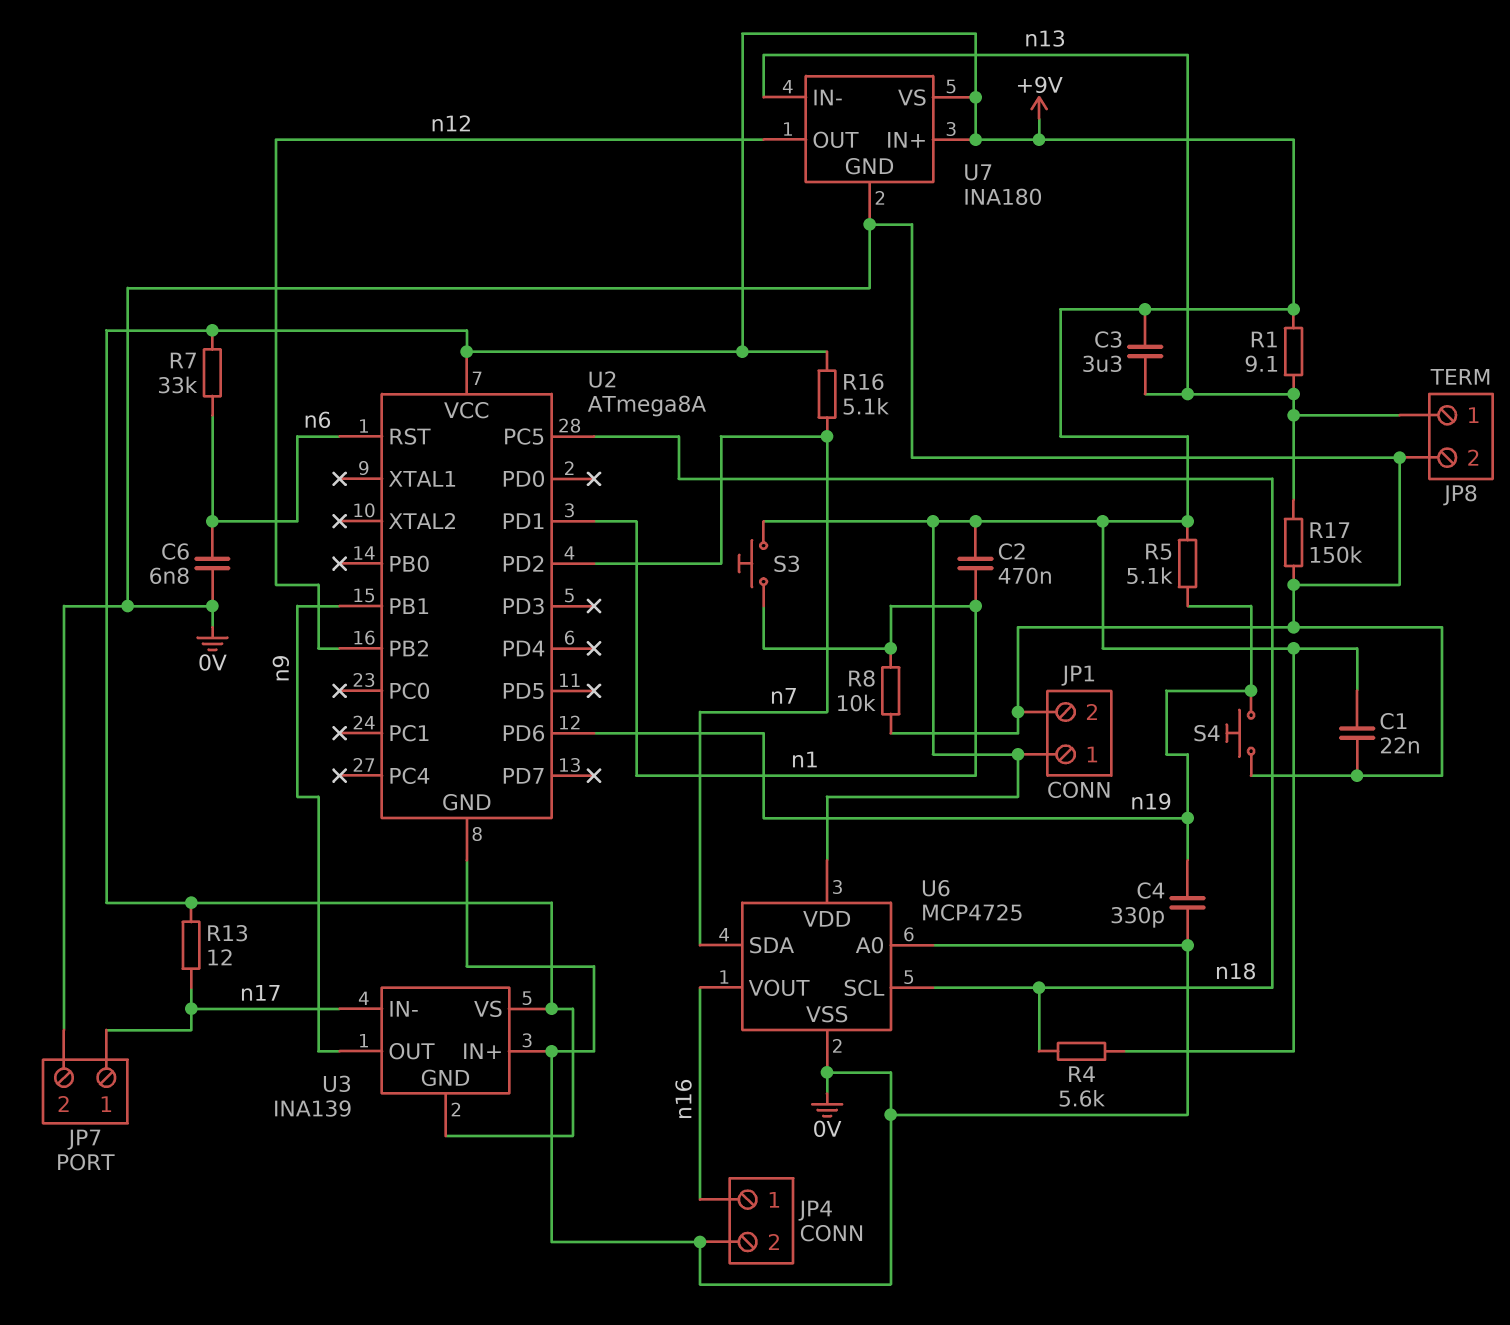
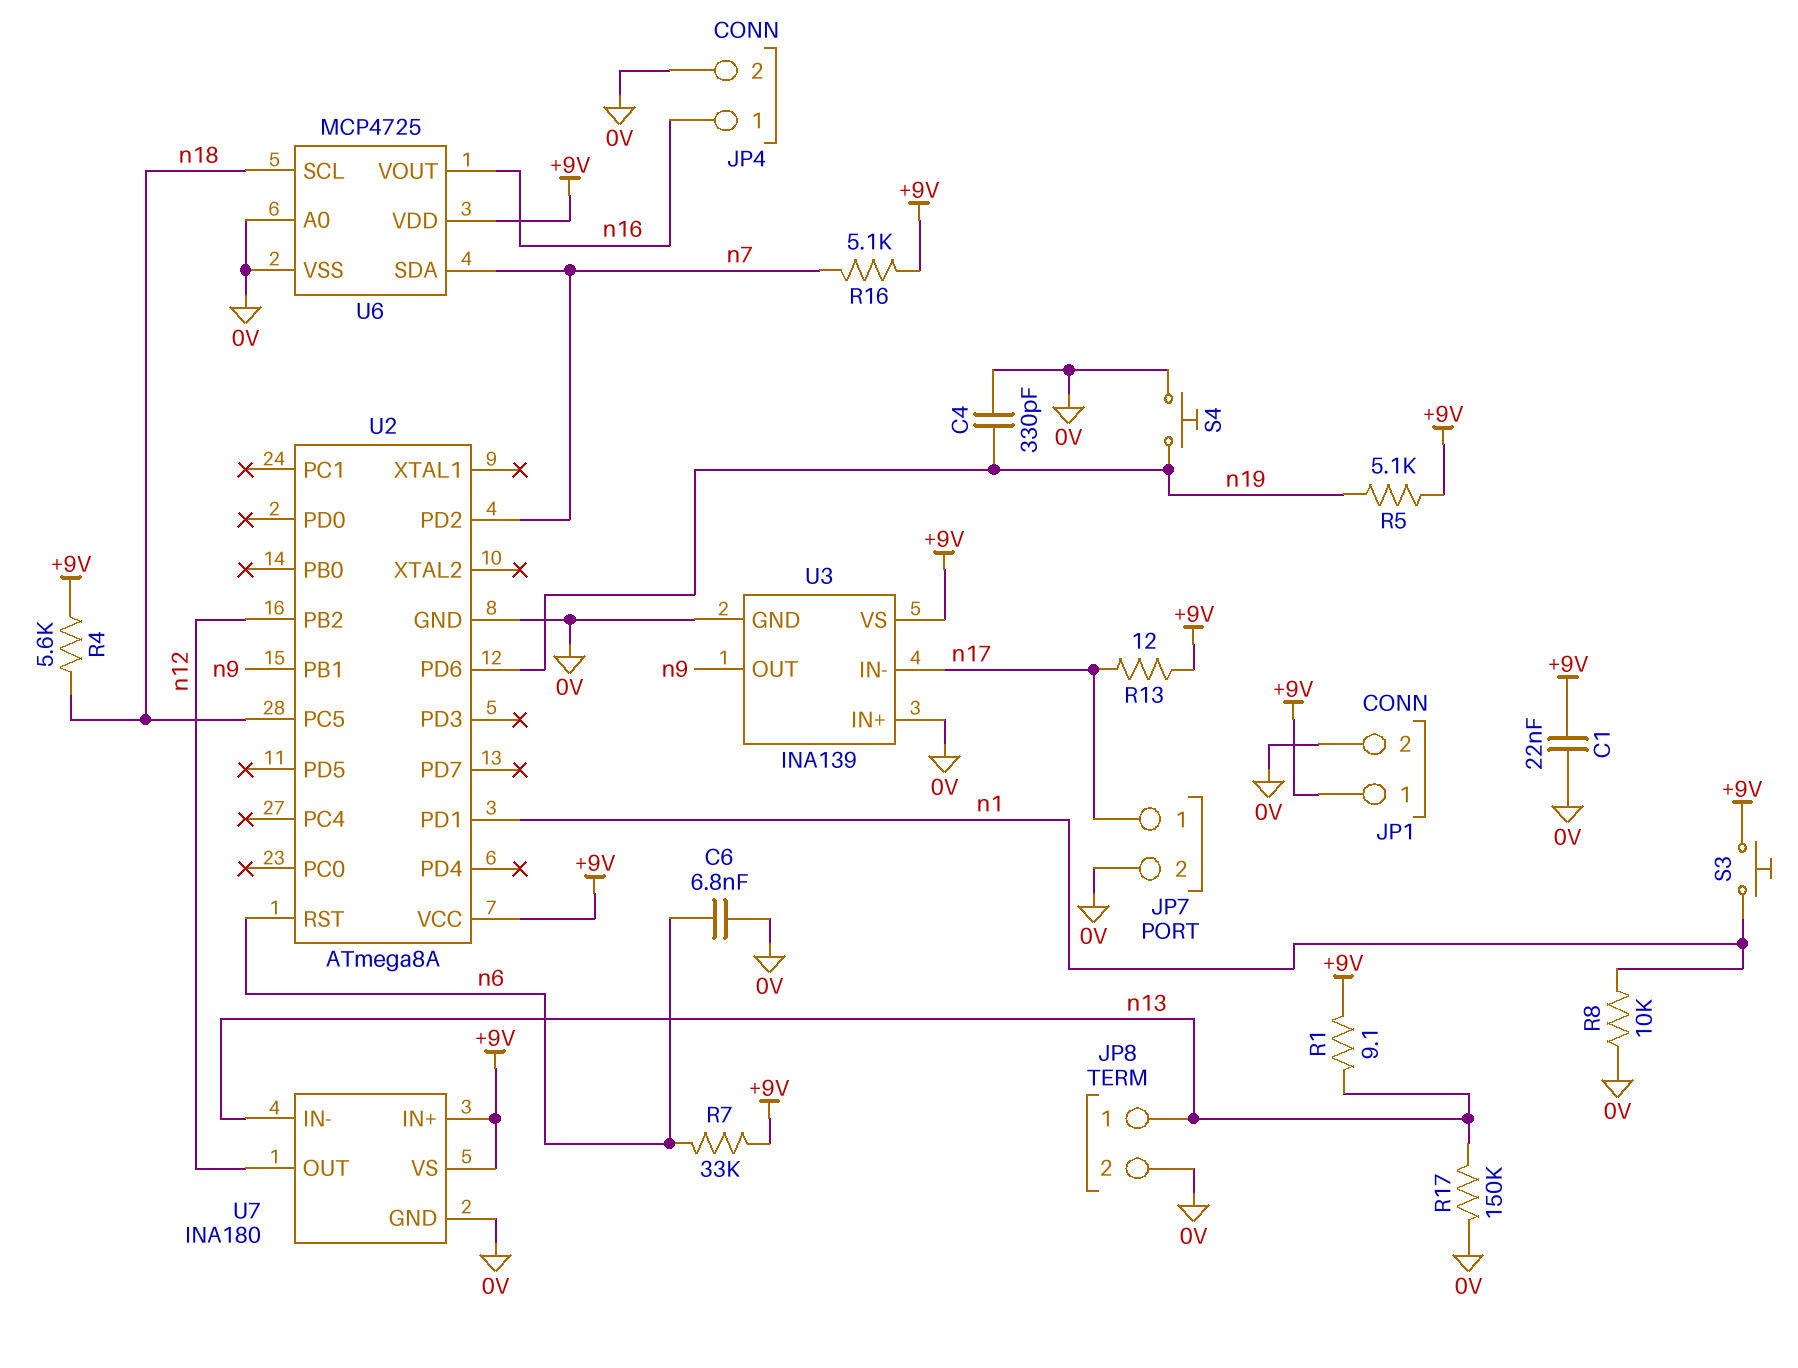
C2: 470nF (+9V, n1) -> none
C3: 3.3uF (+9V, n13) -> none
U3 pin GND: +9V -> 0V

